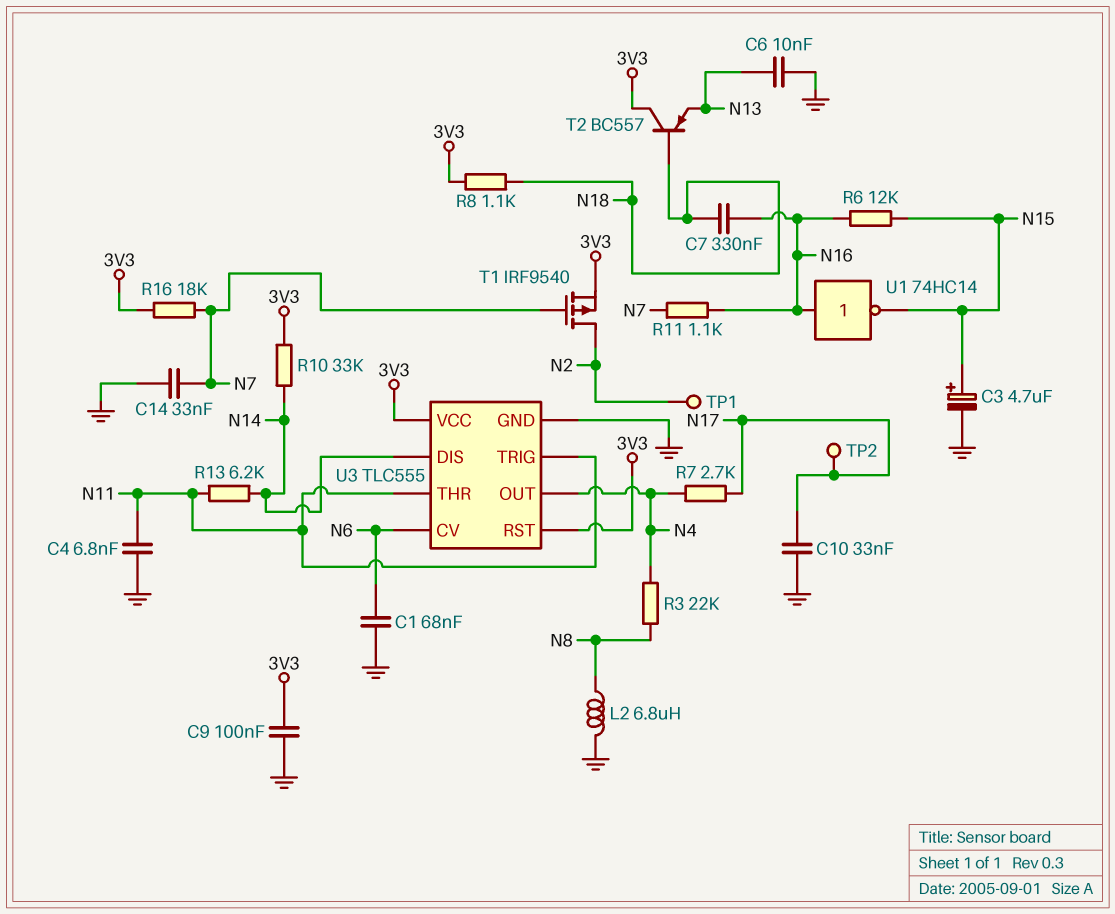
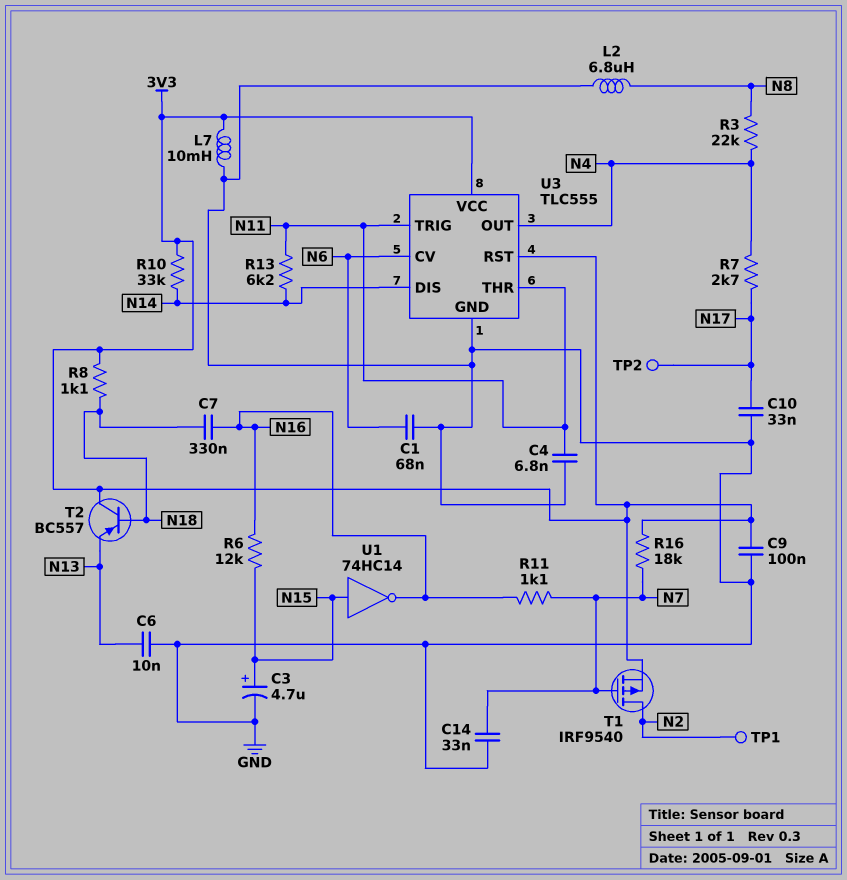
L7: none -> 10mH (3V3, GND)
U1: NOT 74HC14 (in N16, out N15) -> NOT 74HC14 (in N15, out N16)

